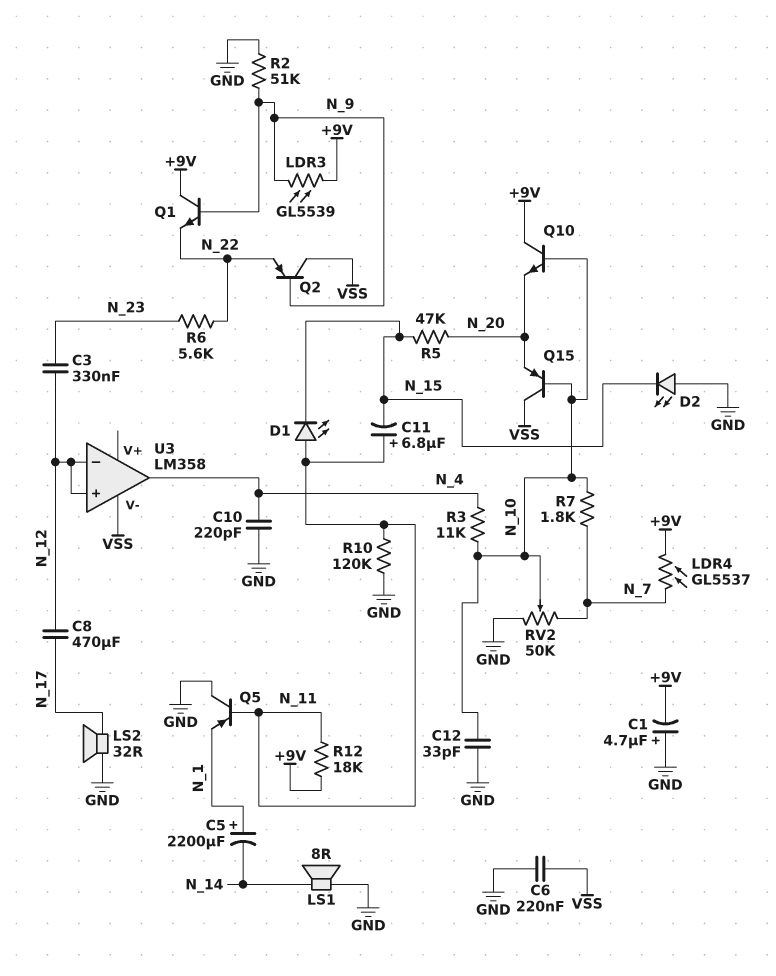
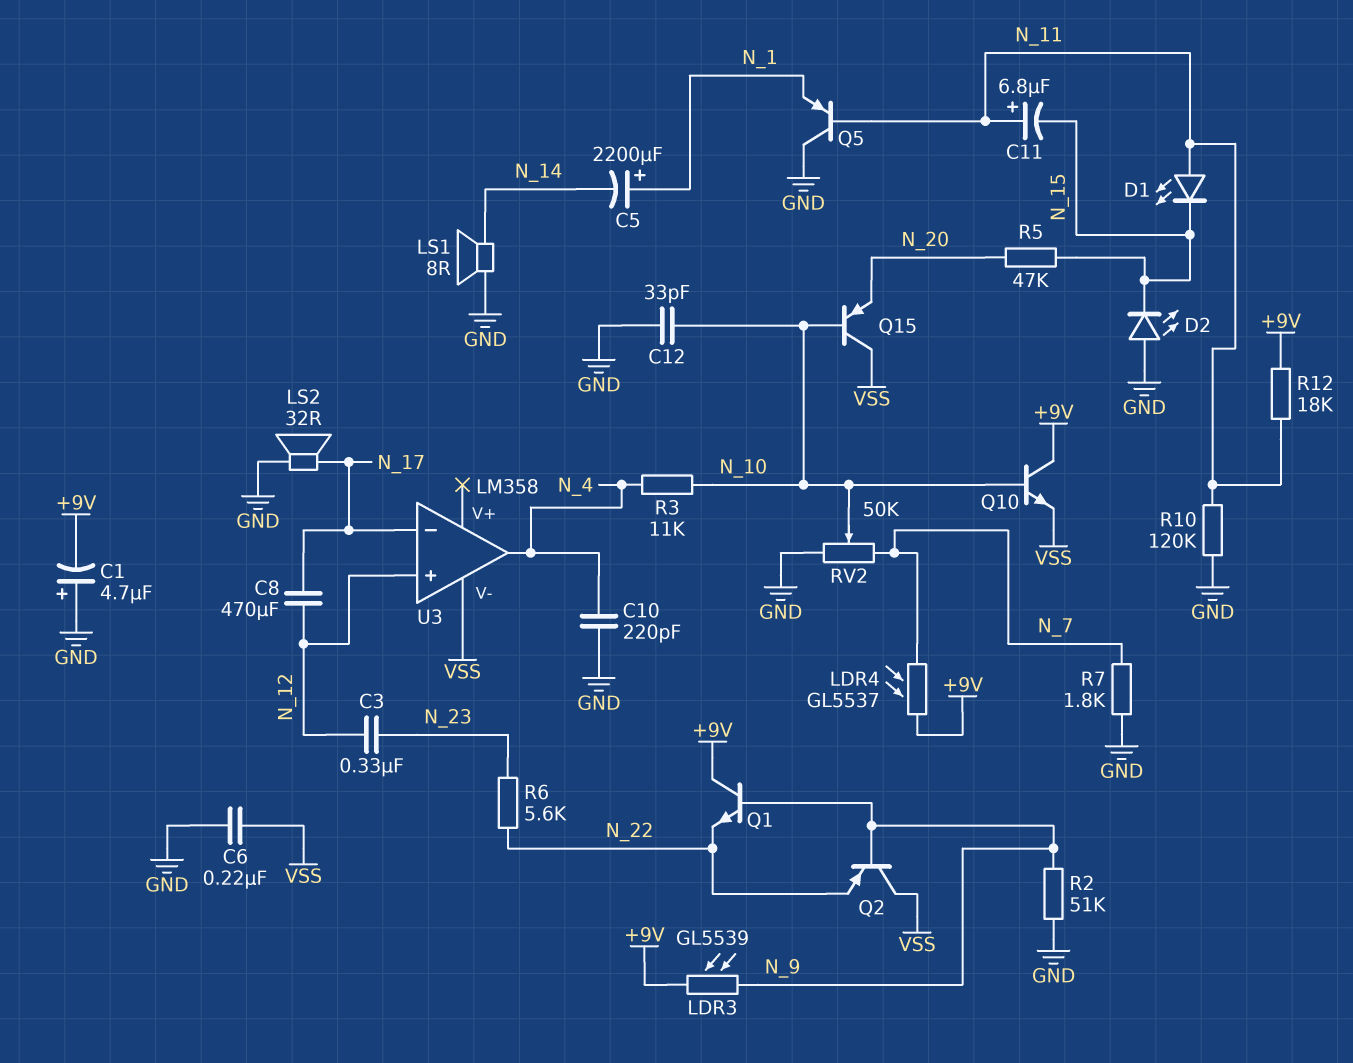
Q10: NPN (B N_10, C +9V, E N_20) -> NPN (B N_10, C +9V, E VSS)
R7: 1.8k (N_7, N_10) -> 1.8k (GND, N_7)
U3 pin in-: N_12 -> N_17

